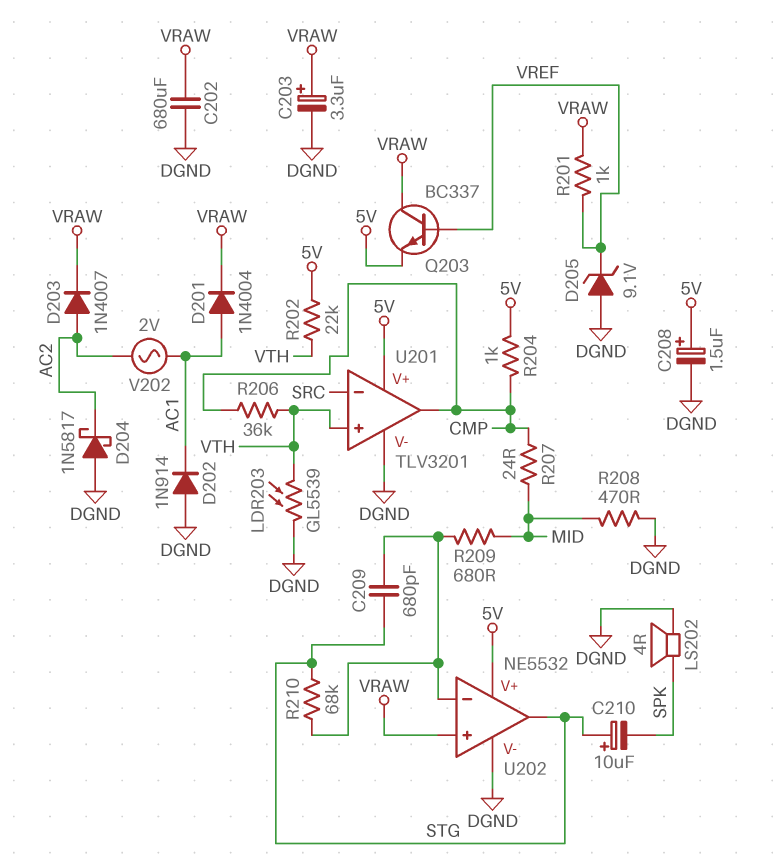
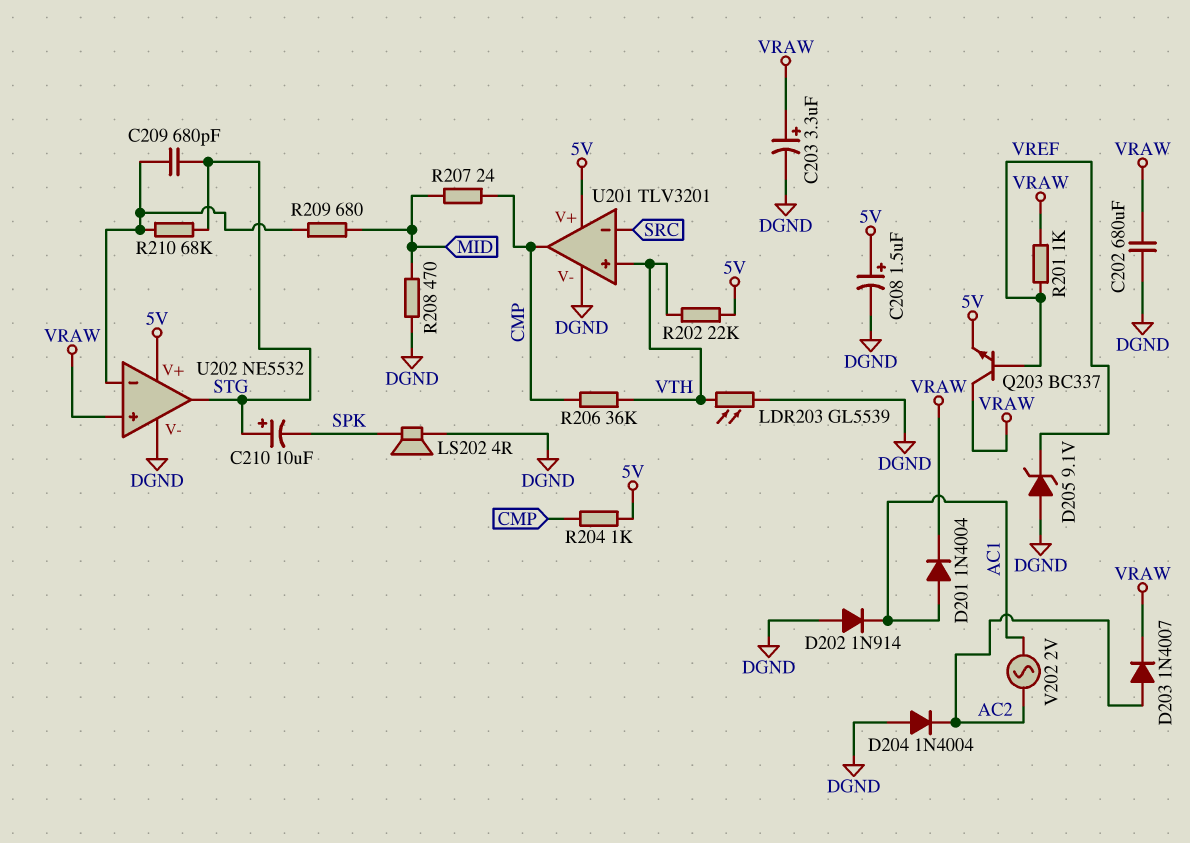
D204: schottky 1N5817 (A DGND, K AC2) -> diode 1N4004 (A DGND, K AC2)

